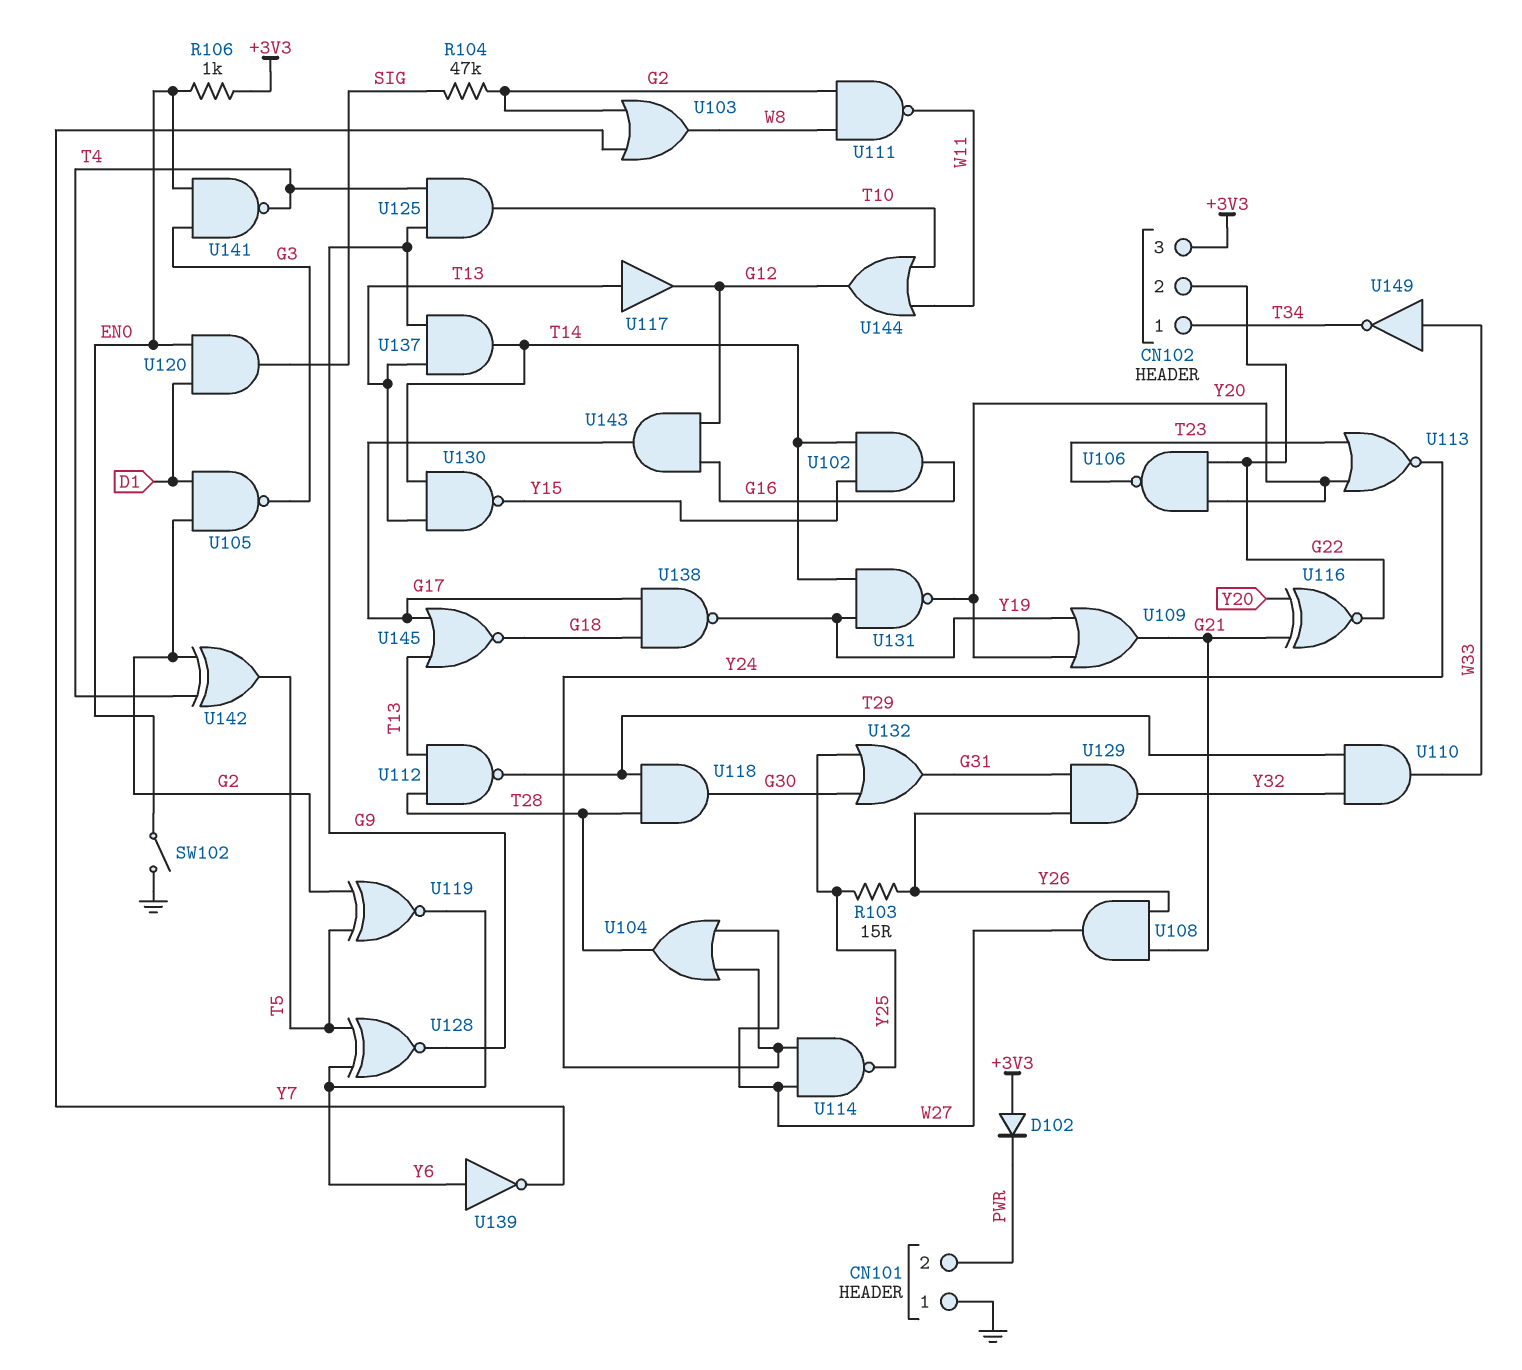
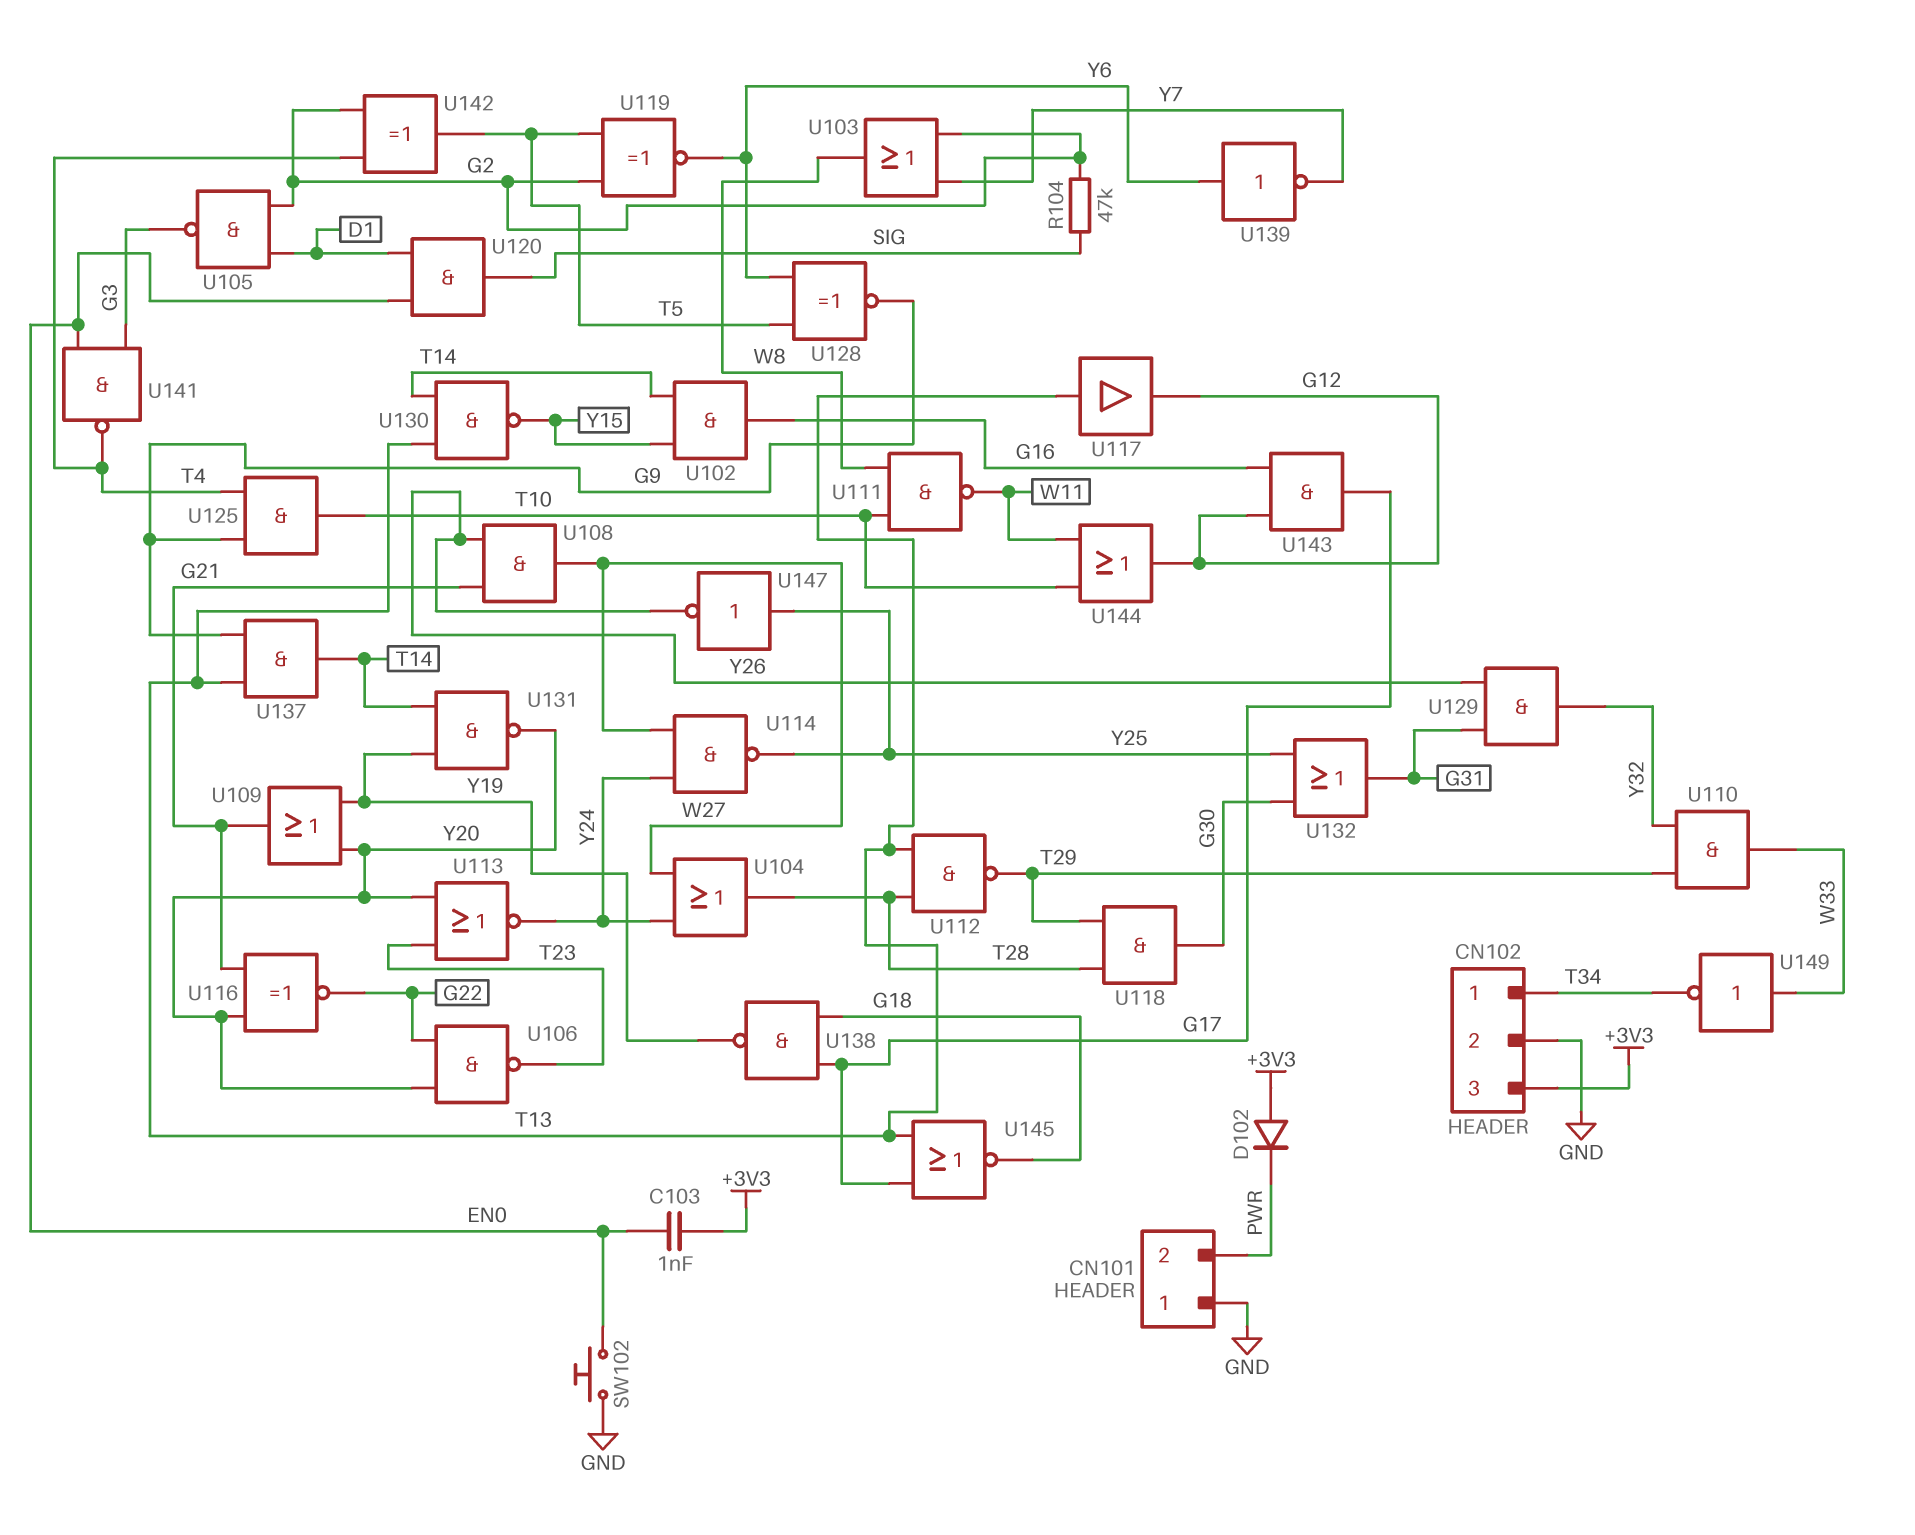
C103: none -> 1nF (+3V3, EN0)
CN102 pin 2: G22 -> GND
R103: 15 (Y25, Y26) -> none
R106: 1k (+3V3, EN0) -> none
SW102: switch (EN0, GND) -> button (EN0, GND)
U111: NAND (in G2, in W8, out W11) -> NAND (in T10, in W8, out W11)
U147: none -> NOT (in Y25, out Y26)

